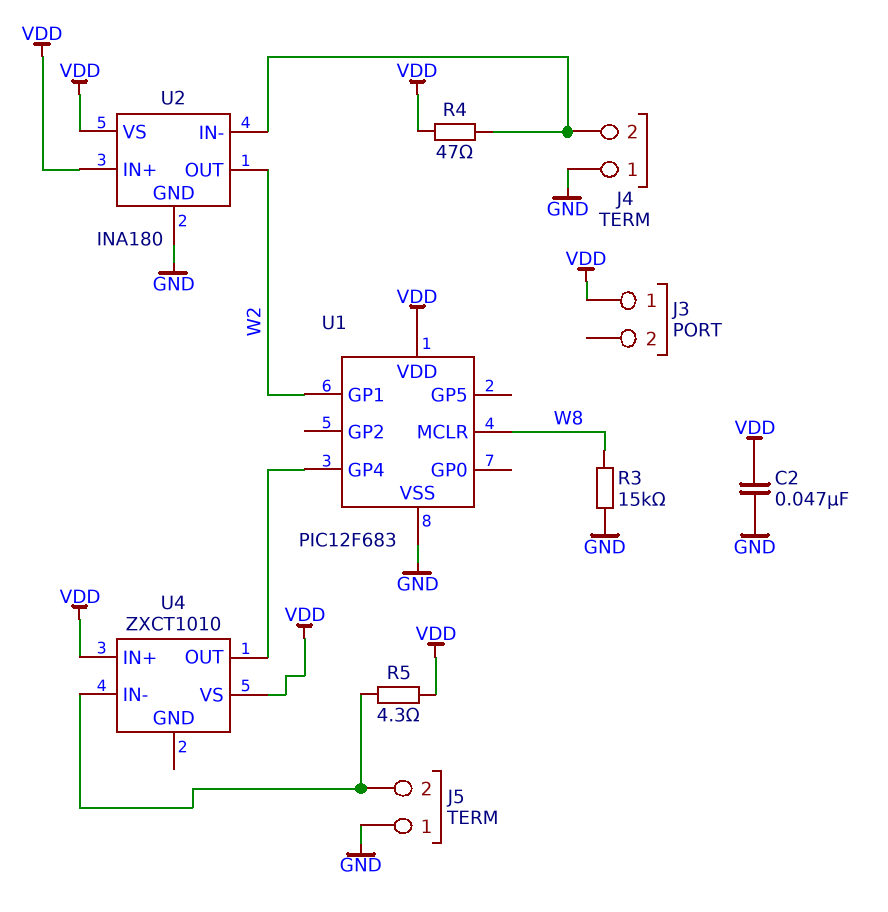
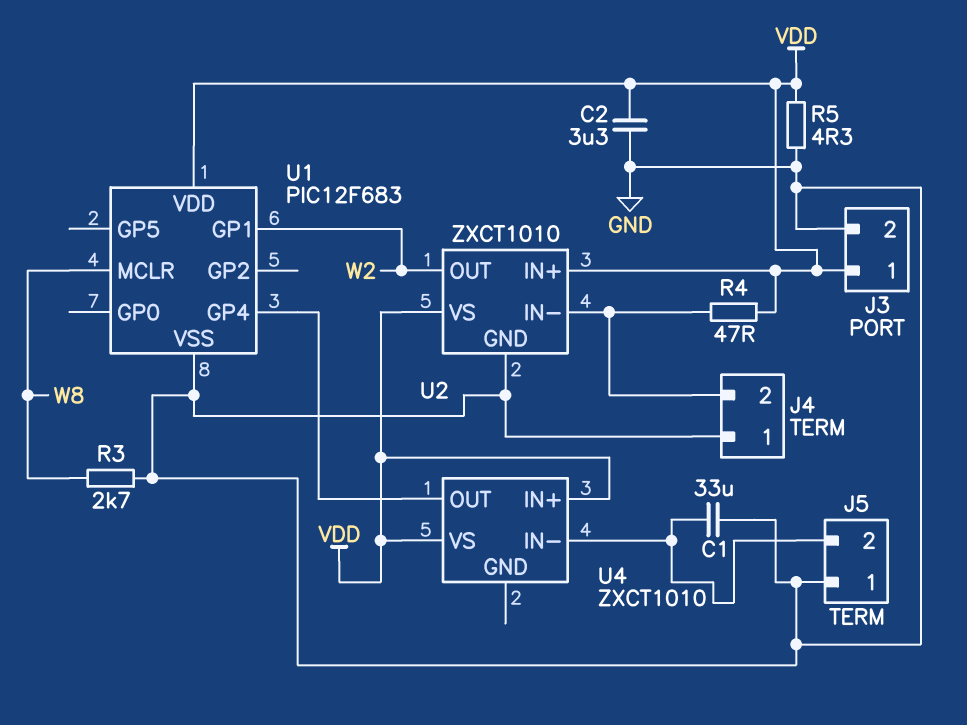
C1: none -> 33uF (GND, J5/2)
C2: 47nF (GND, VDD) -> 3.3uF (GND, VDD)
J3 pin 2: none -> GND
R3: 15k (GND, W8) -> 2.7k (GND, W8)
R5: 4.3 (J5/2, VDD) -> 4.3 (GND, VDD)
U2: INA180 -> ZXCT1010

